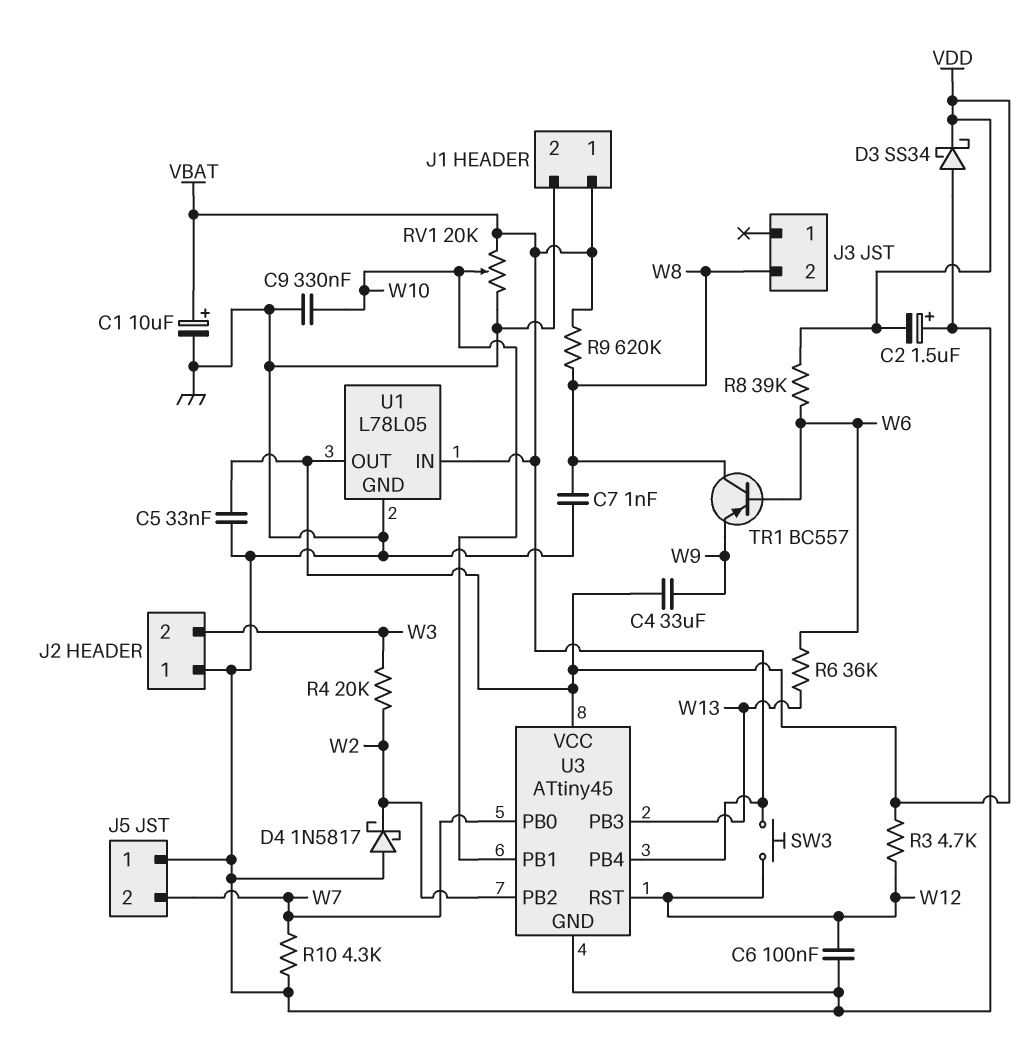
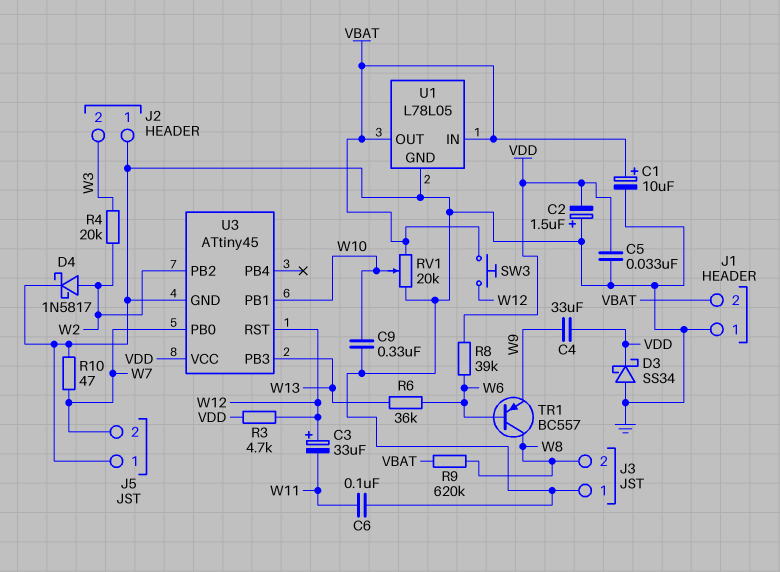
C3: none -> 33uF (plus W12, minus W11)
C6: 100nF (GND, W12) -> 100nF (GND, W11)
C7: 1nF (GND, W8) -> none
D4: schottky 1N5817 (A GND, K W2) -> schottky 1N5817 (A W2, K GND)
J1 pin 1: VBAT -> GND
J1 pin 2: GND -> VBAT
J3 pin 1: none -> GND
R10: 4.3k (GND, W7) -> 47 (GND, W7)
U1 pin OUT: VDD -> VBAT
U3 pin PB4: VBAT -> none

